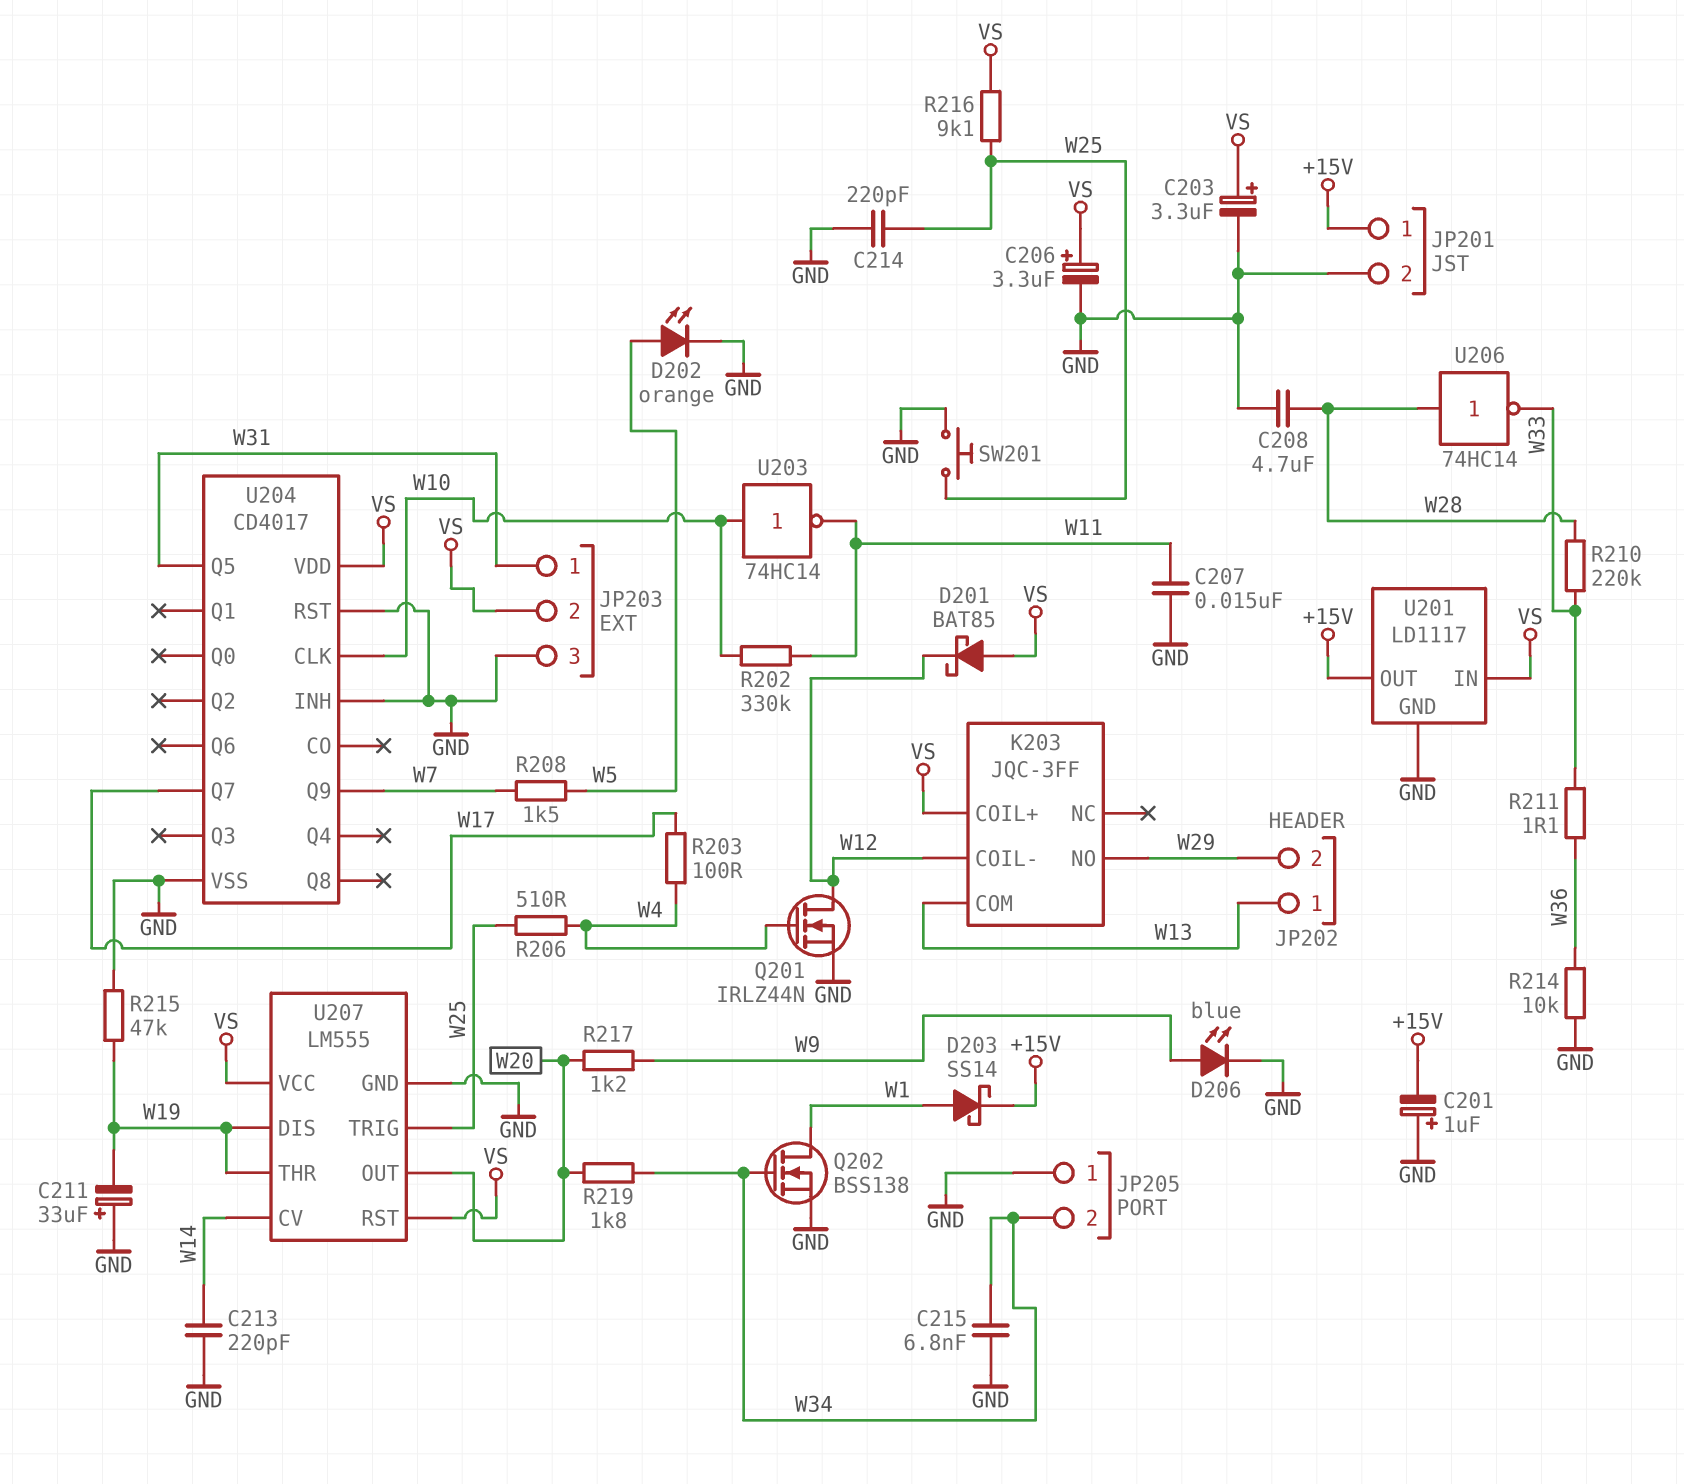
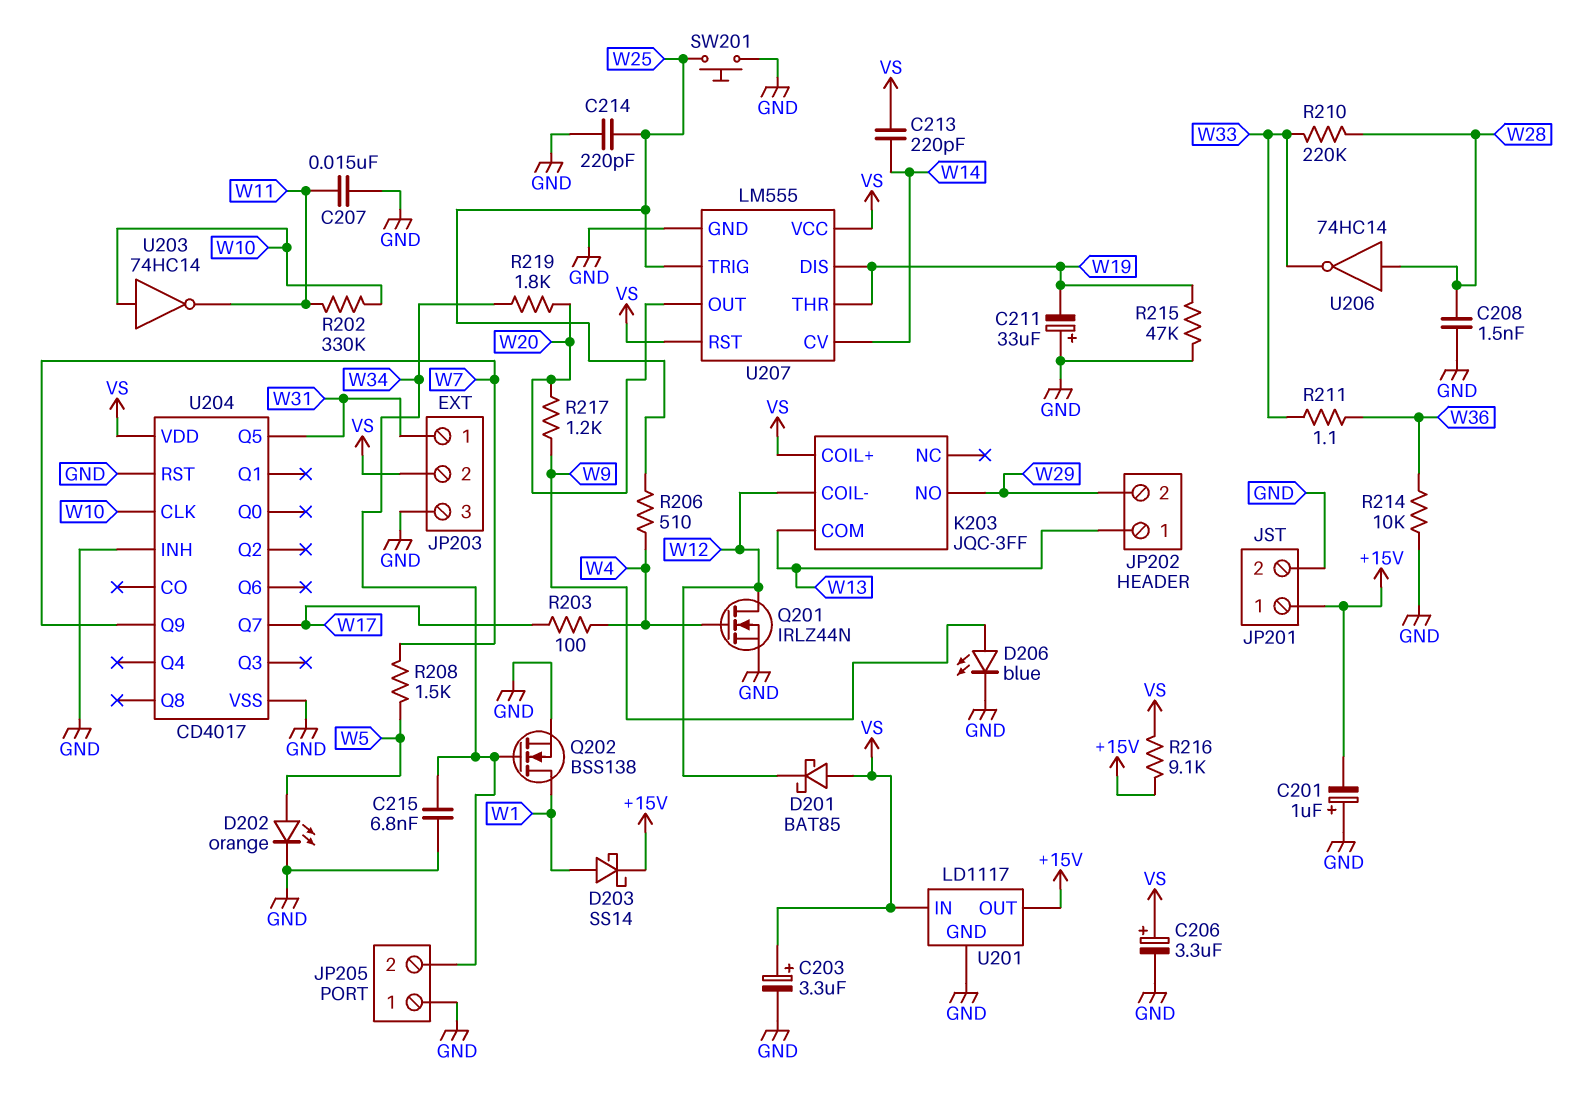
C208: 4.7uF (GND, W28) -> 1.5nF (GND, W28)
C213: 220pF (GND, W14) -> 220pF (VS, W14)
R216: 9.1k (VS, W25) -> 9.1k (+15V, VS)

